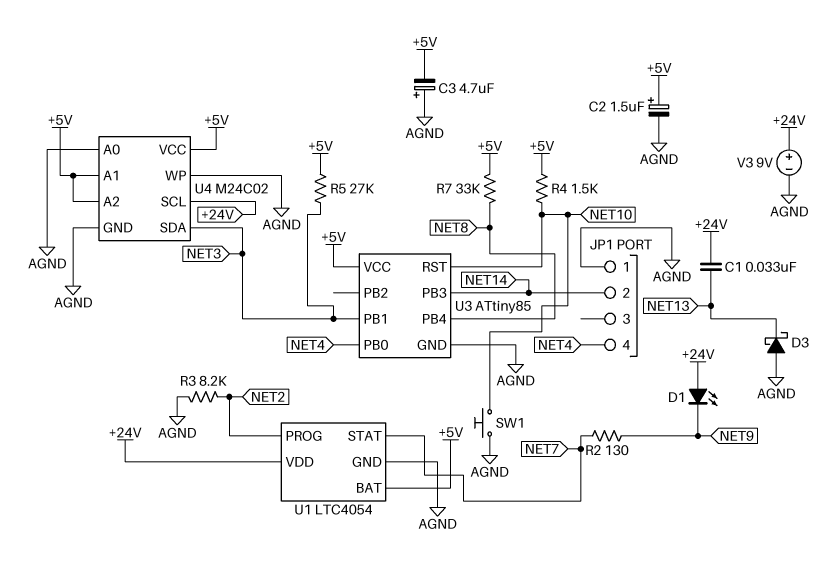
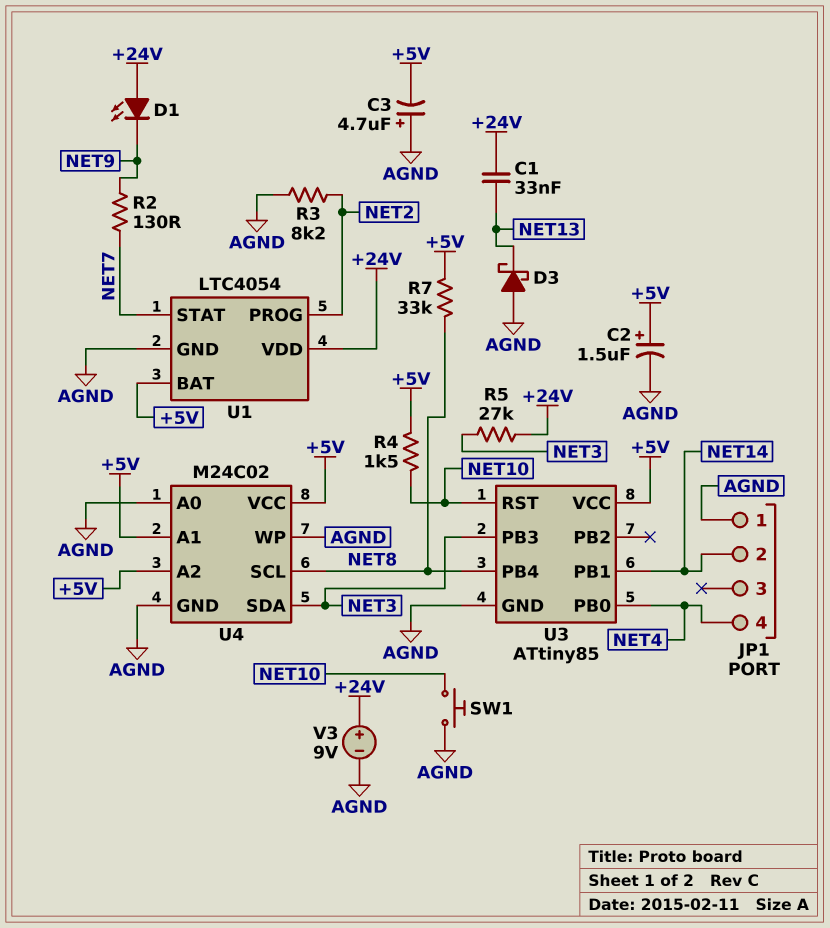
R5: 27k (+5V, NET3) -> 27k (+24V, NET3)
U3 pin PB1: NET3 -> NET14
U3 pin PB3: NET14 -> NET3
U4 pin SCL: +24V -> NET8

